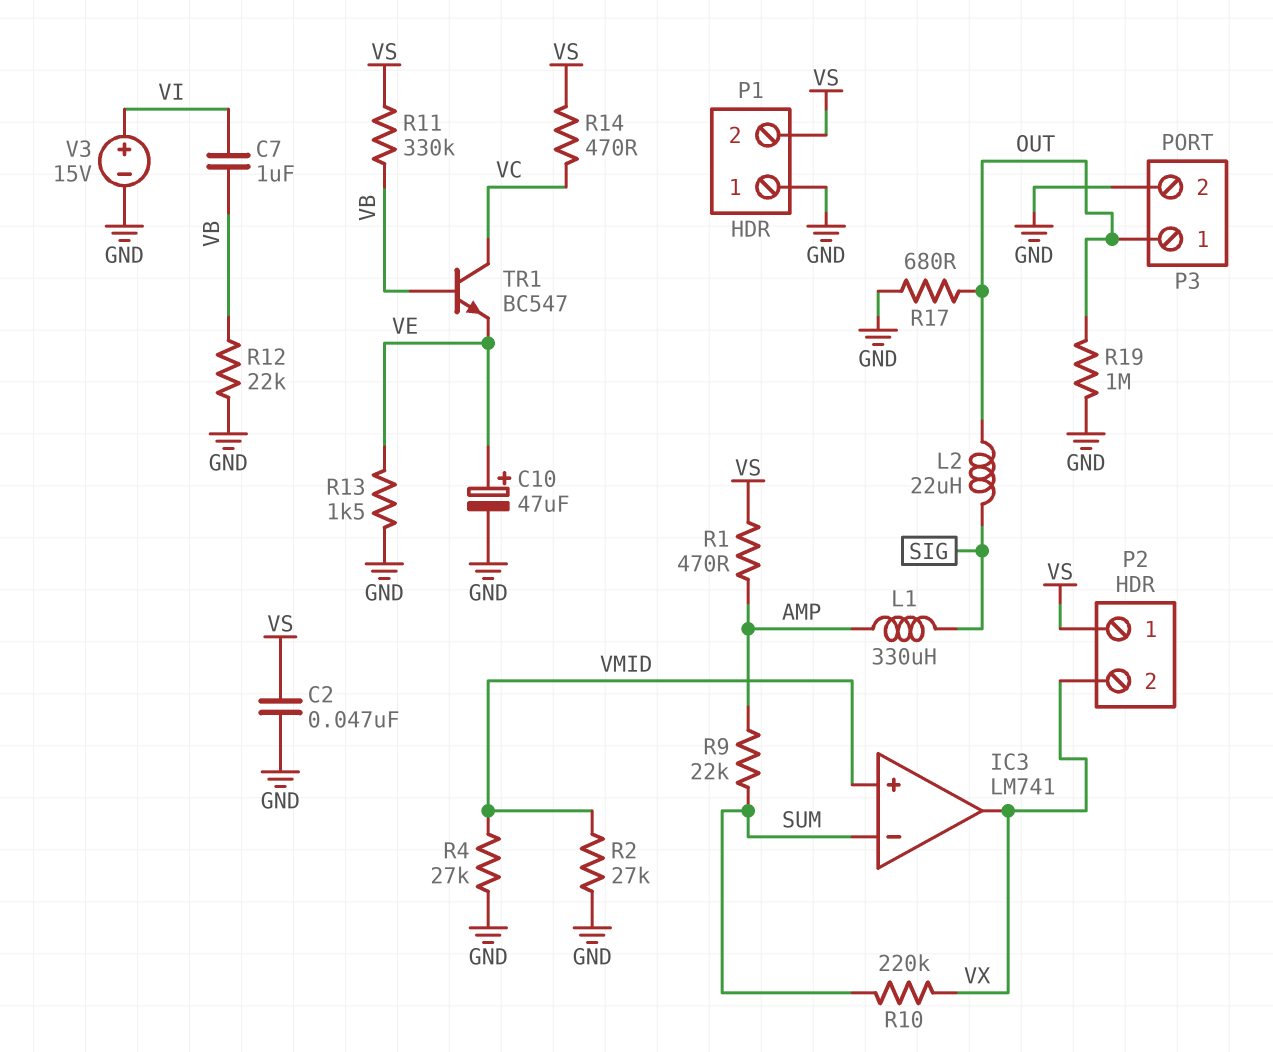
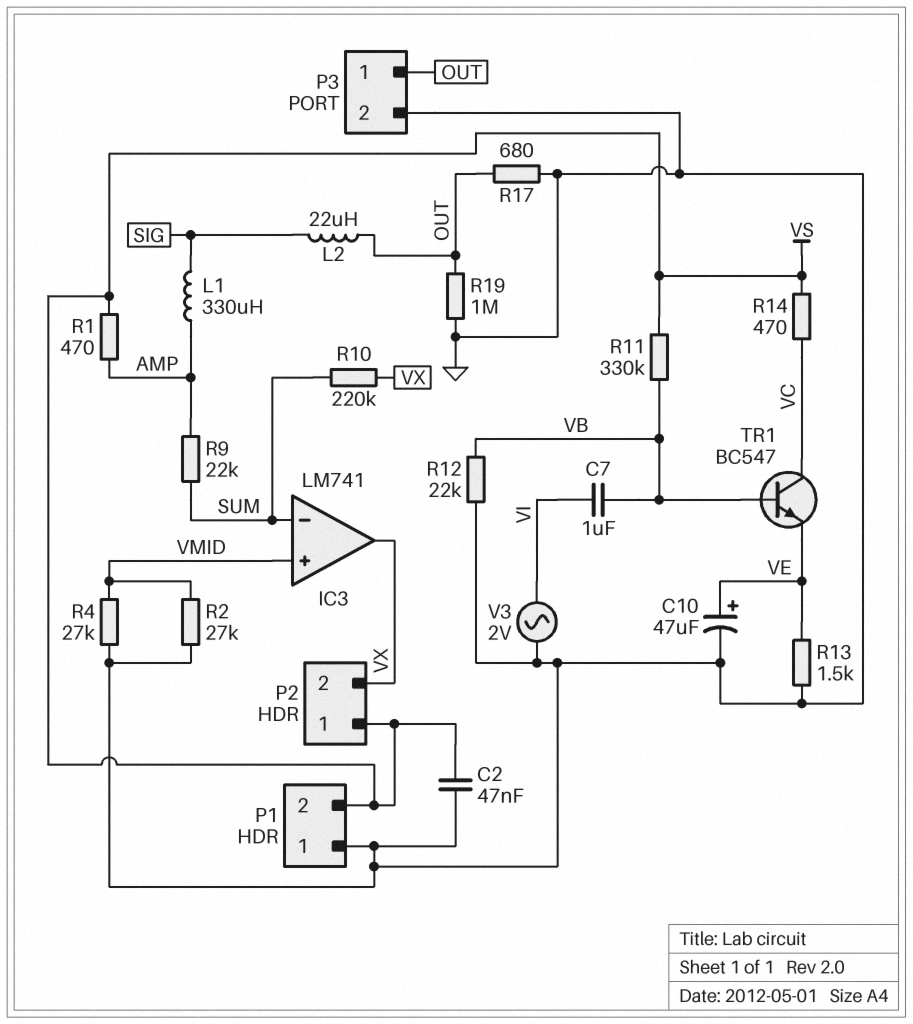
V3: 15V (plus VI, minus GND) -> AC 2V (GND, VI)

